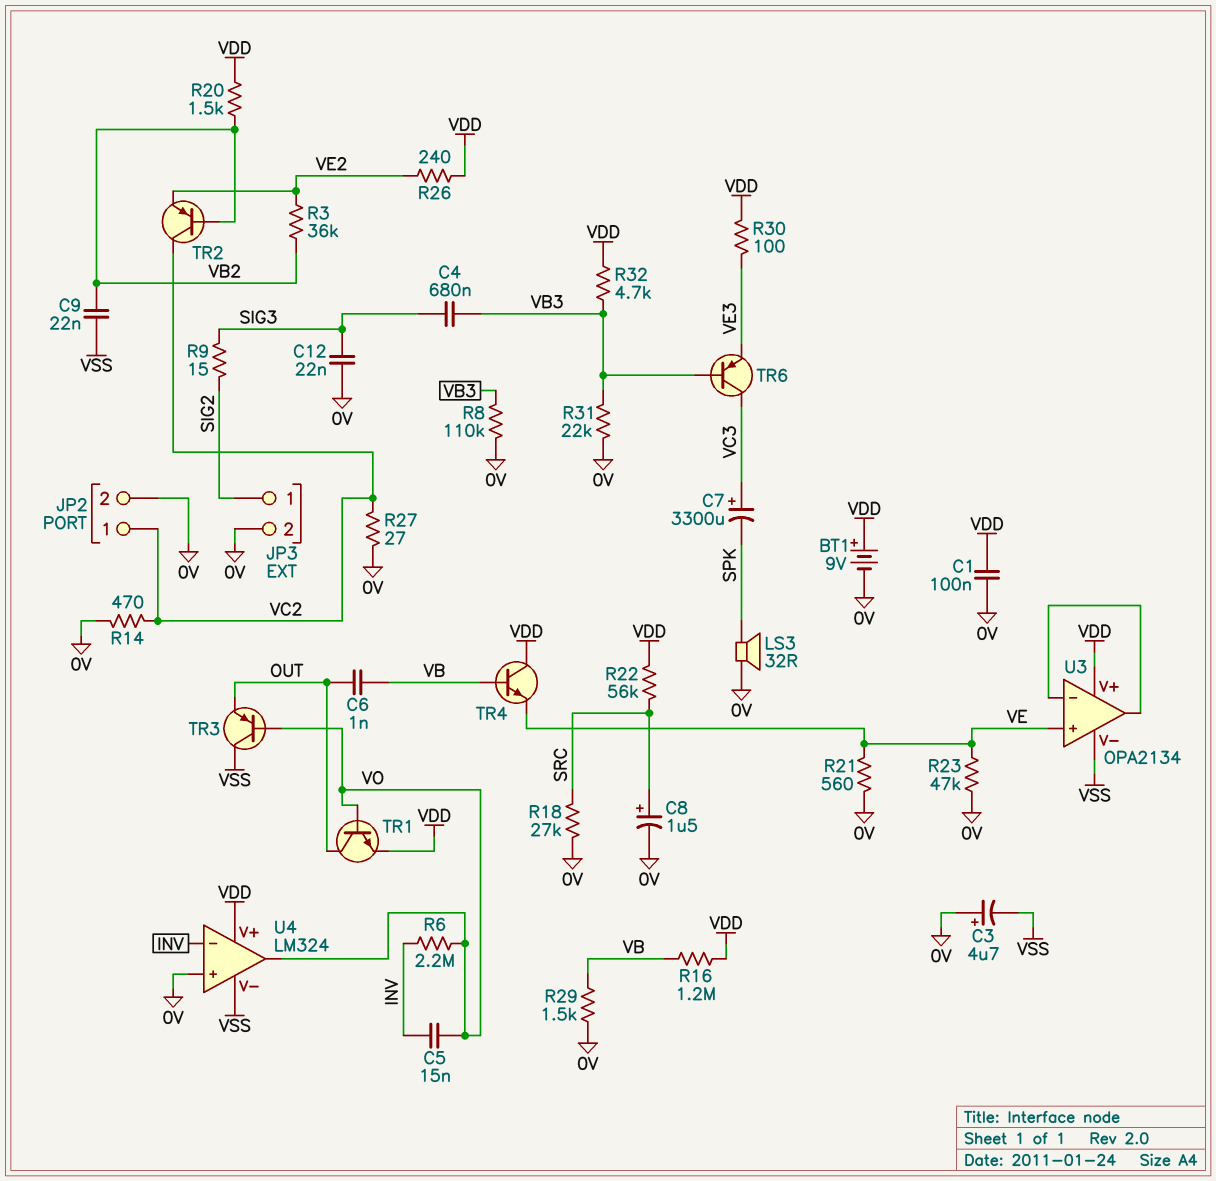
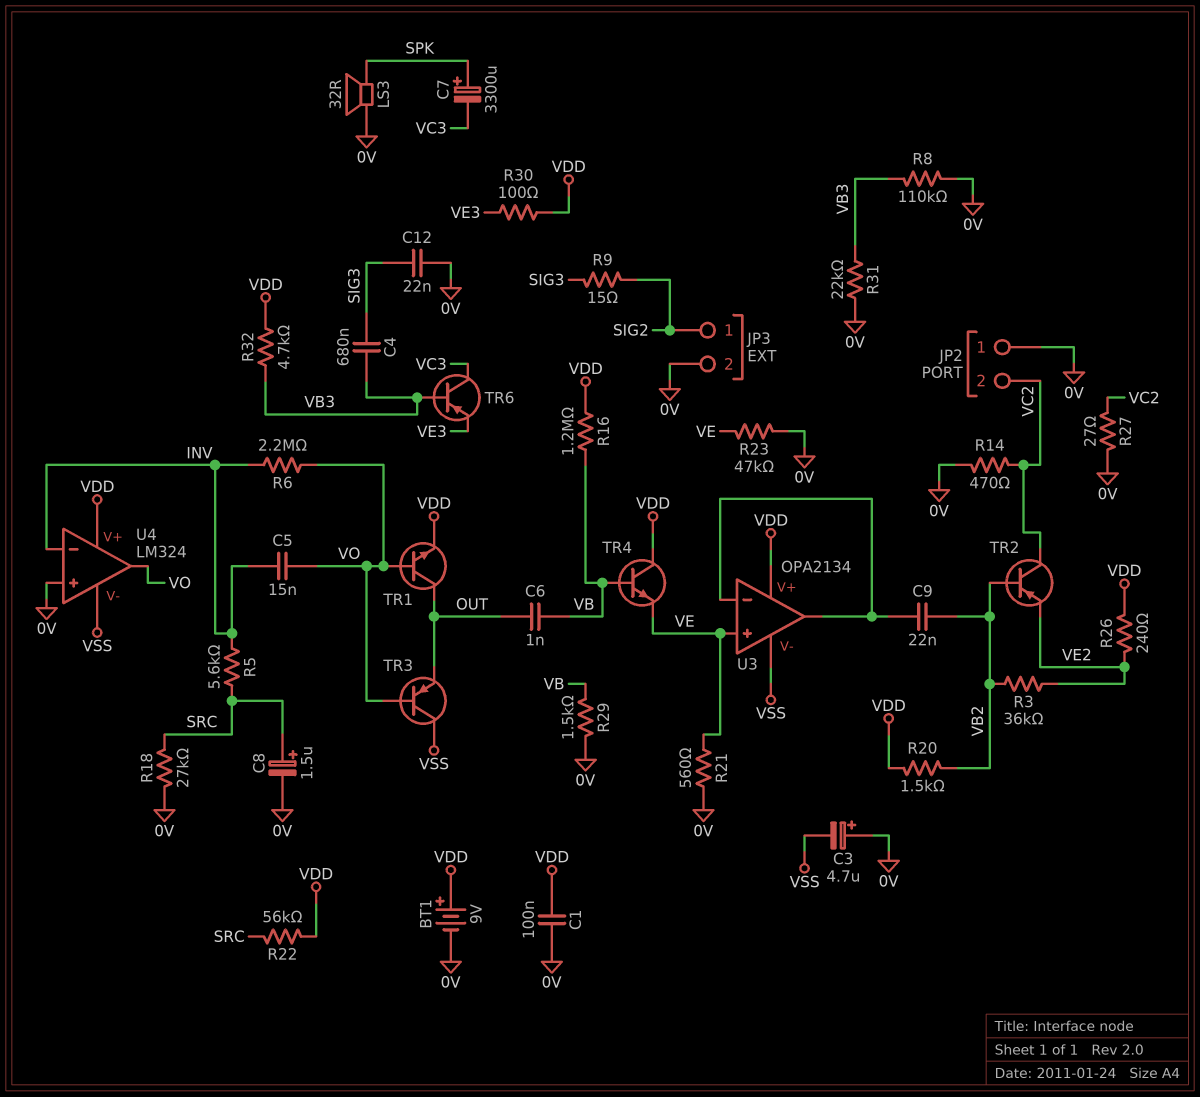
C7: 3300uF (plus VC3, minus SPK) -> 3300uF (plus SPK, minus VC3)
C9: 22nF (VB2, VSS) -> 22nF (U3/in-, VB2)
JP2 pin 1: VC2 -> 0V
JP2 pin 2: 0V -> VC2
R5: none -> 5.6k (INV, SRC)

